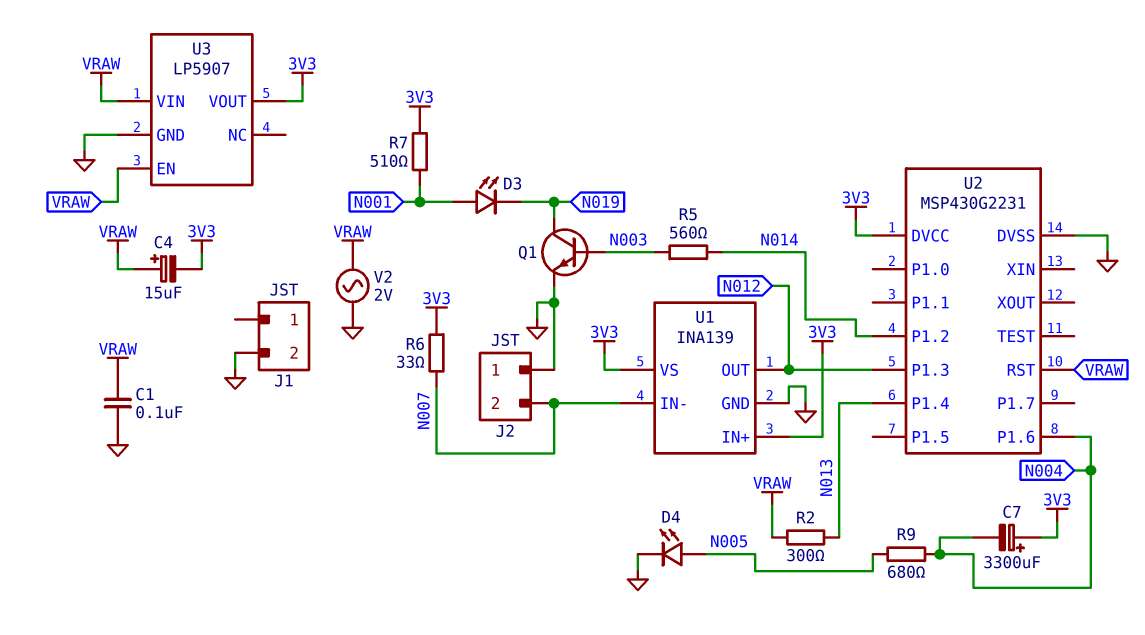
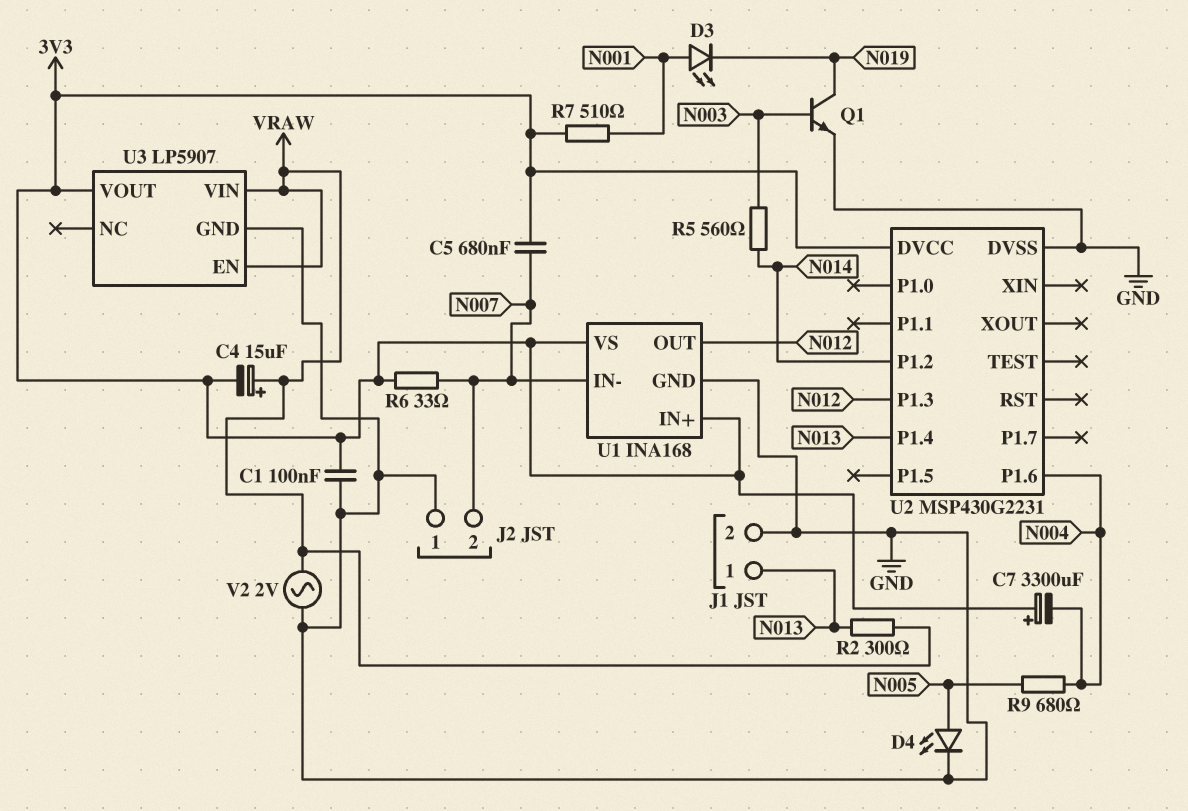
C1: 100nF (GND, VRAW) -> 100nF (3V3, GND)
C5: none -> 680nF (3V3, N007)
J1 pin 1: none -> N013
U1: INA139 -> INA168
U2 pin RST: VRAW -> none

